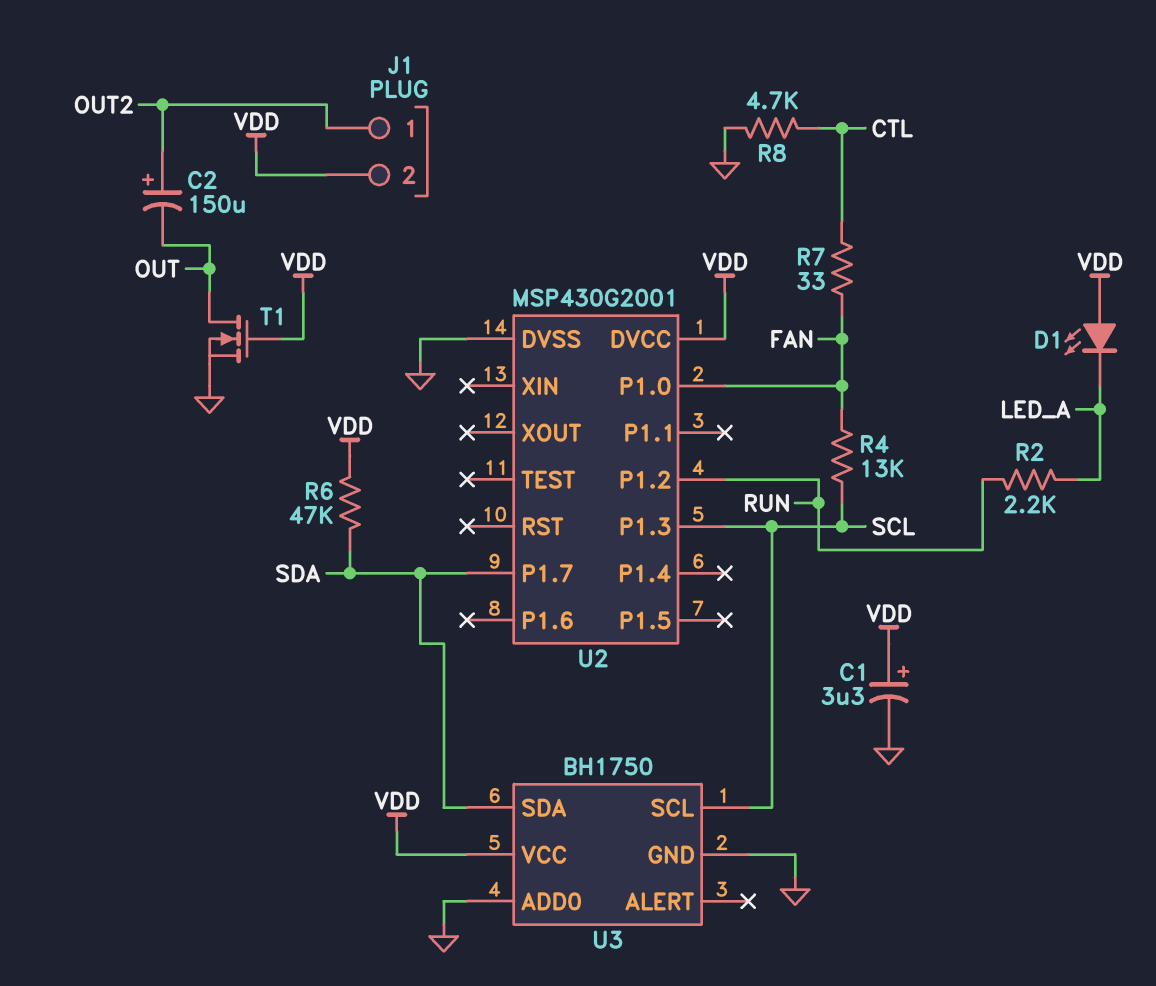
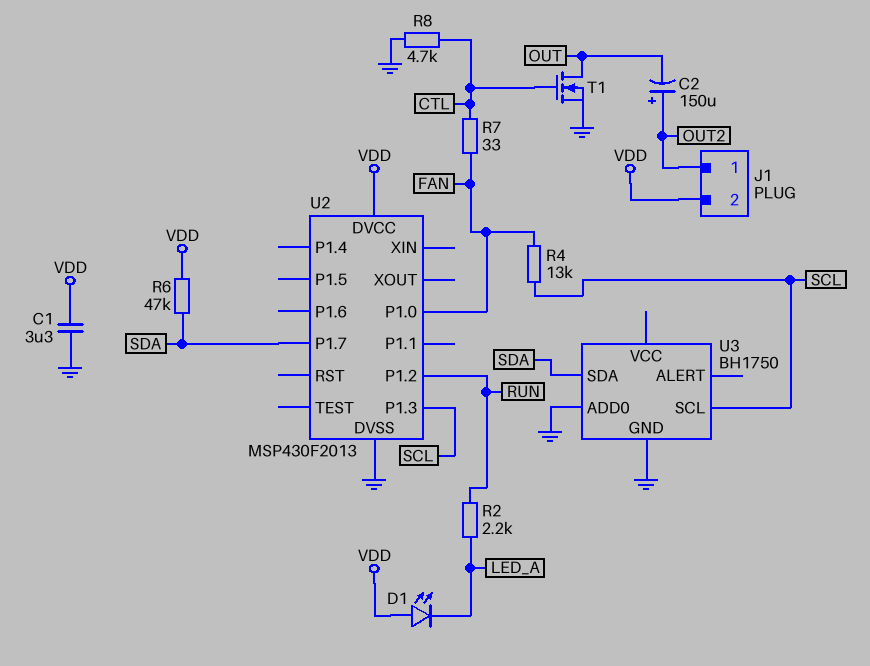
C1: 3.3uF (plus VDD, minus GND) -> 3.3uF (GND, VDD)
T1: NMOS (G VDD, D OUT, S GND) -> NMOS (G CTL, D OUT, S GND)
U2: MSP430G2001 -> MSP430F2013
U3 pin VCC: VDD -> none

